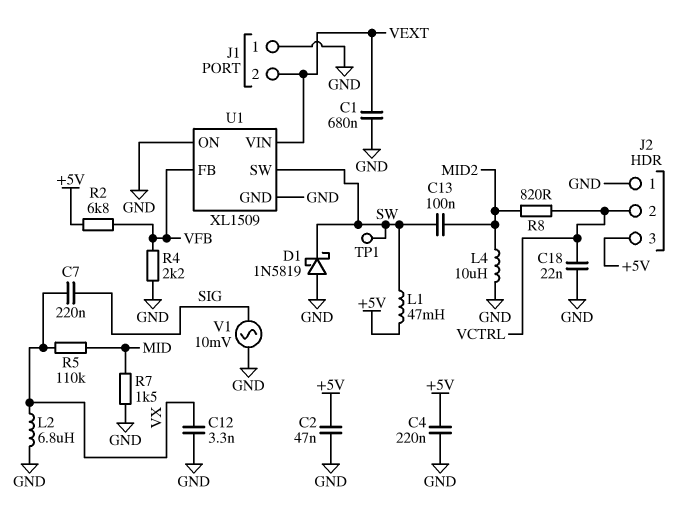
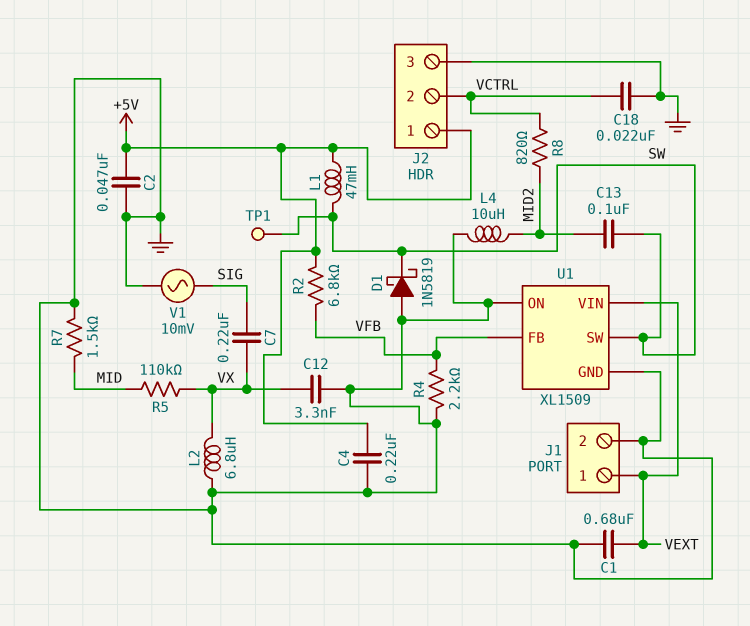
J1 pin 1: GND -> VEXT
J1 pin 2: VEXT -> GND
J2 pin 1: GND -> +5V
J2 pin 3: +5V -> GND

